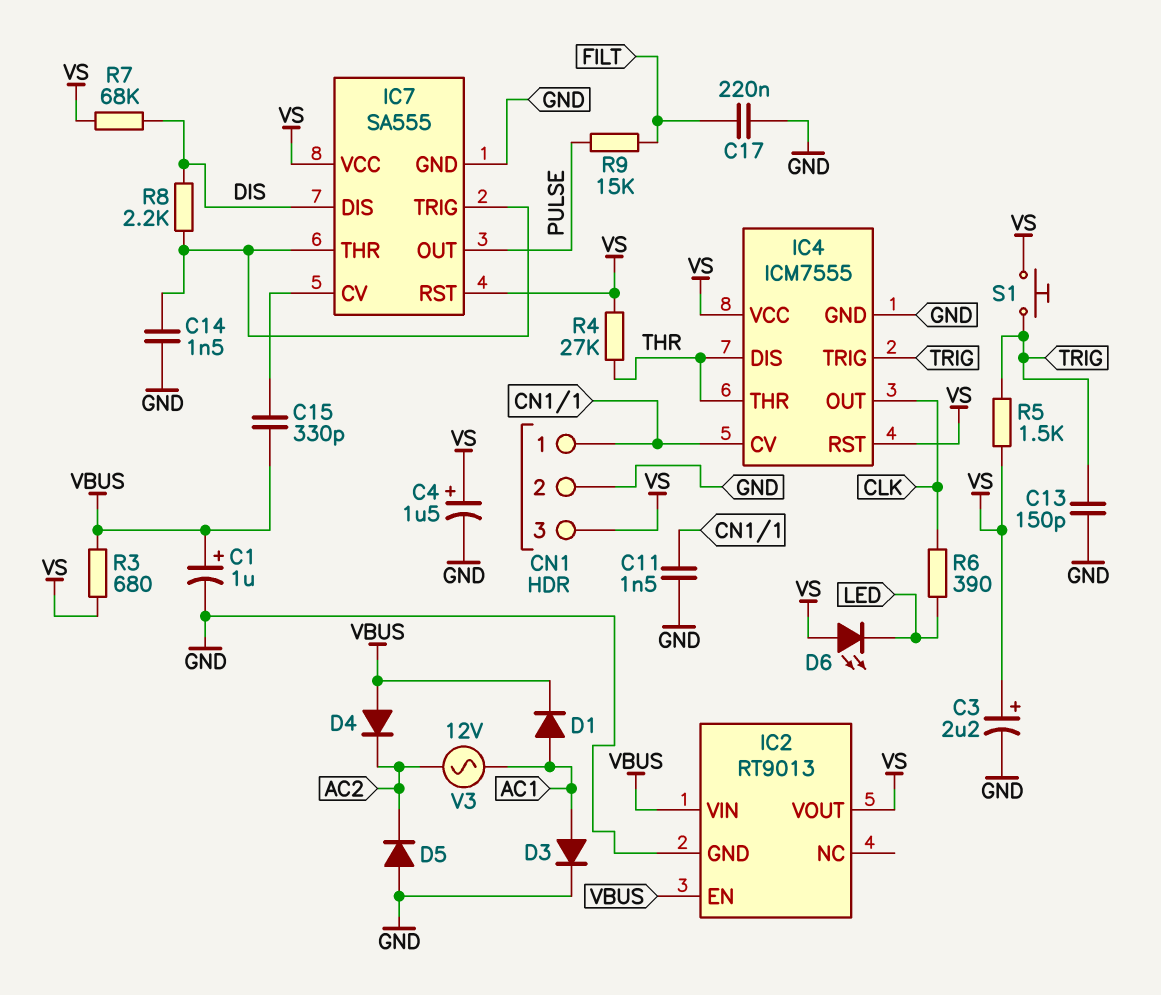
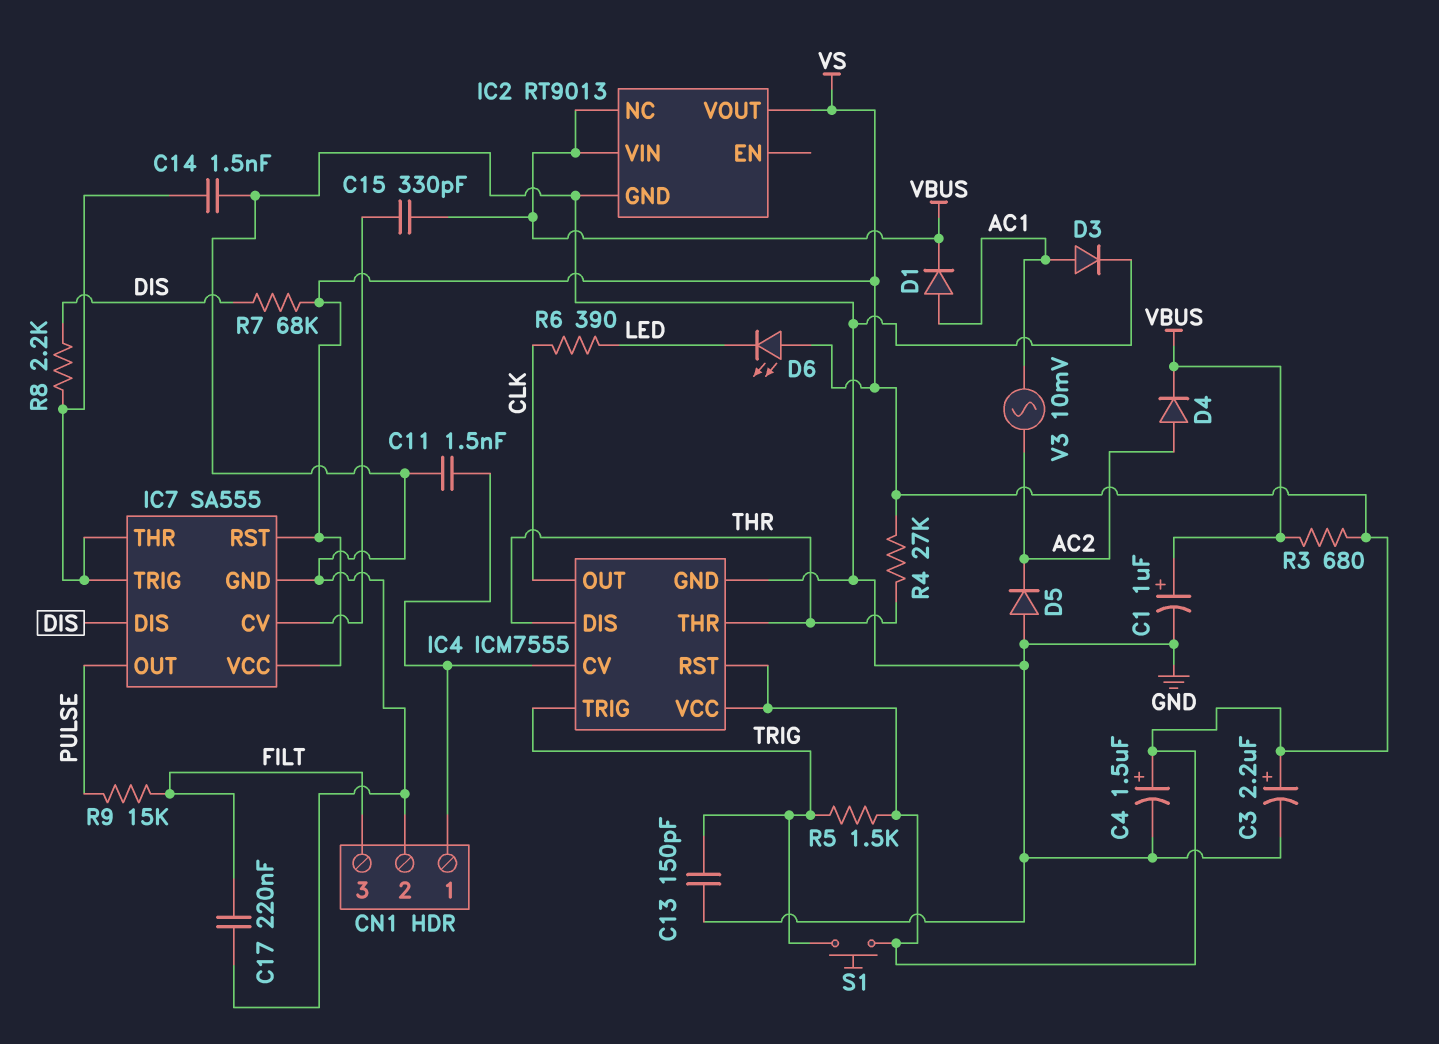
CN1 pin 3: VS -> FILT
D4: diode (A VBUS, K AC2) -> diode (A AC2, K VBUS)
IC2 pin EN: VBUS -> none
IC2 pin NC: none -> VBUS
V3: AC 12V (AC1, AC2) -> AC 10mV (AC1, AC2)

